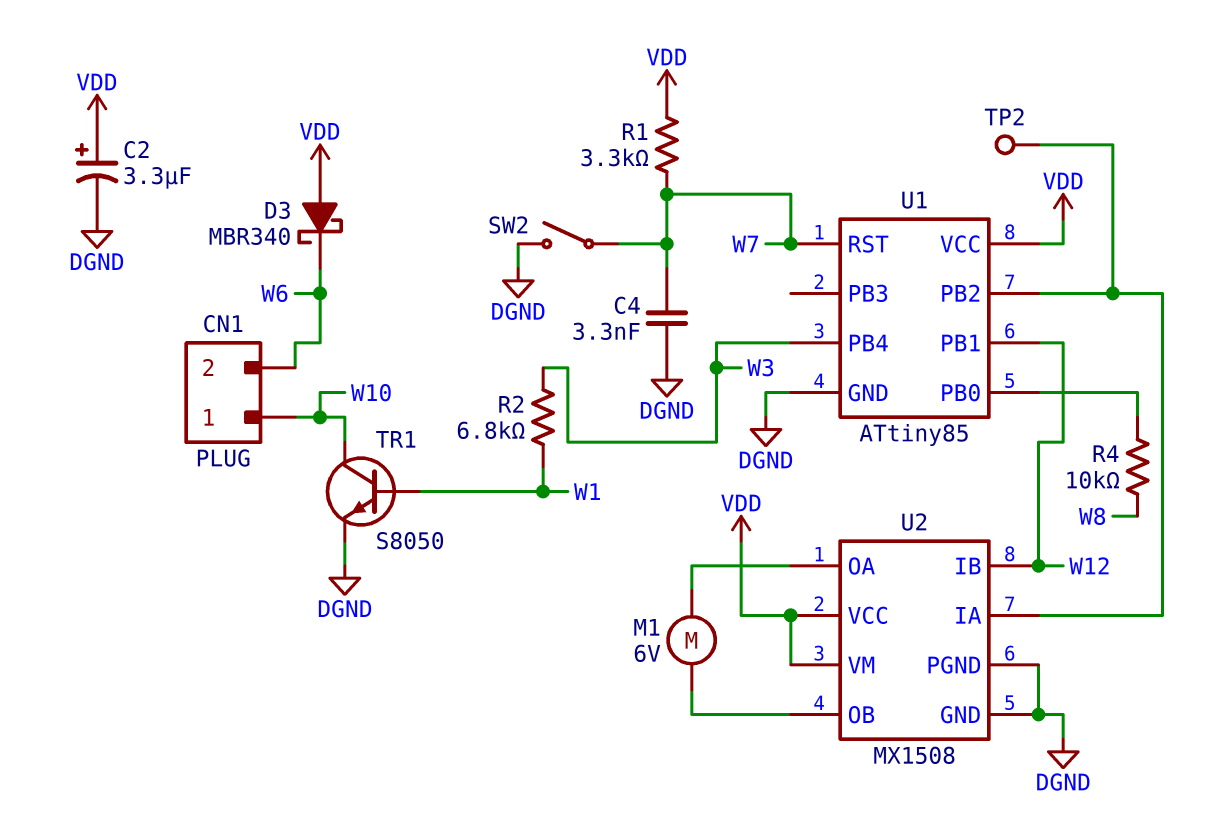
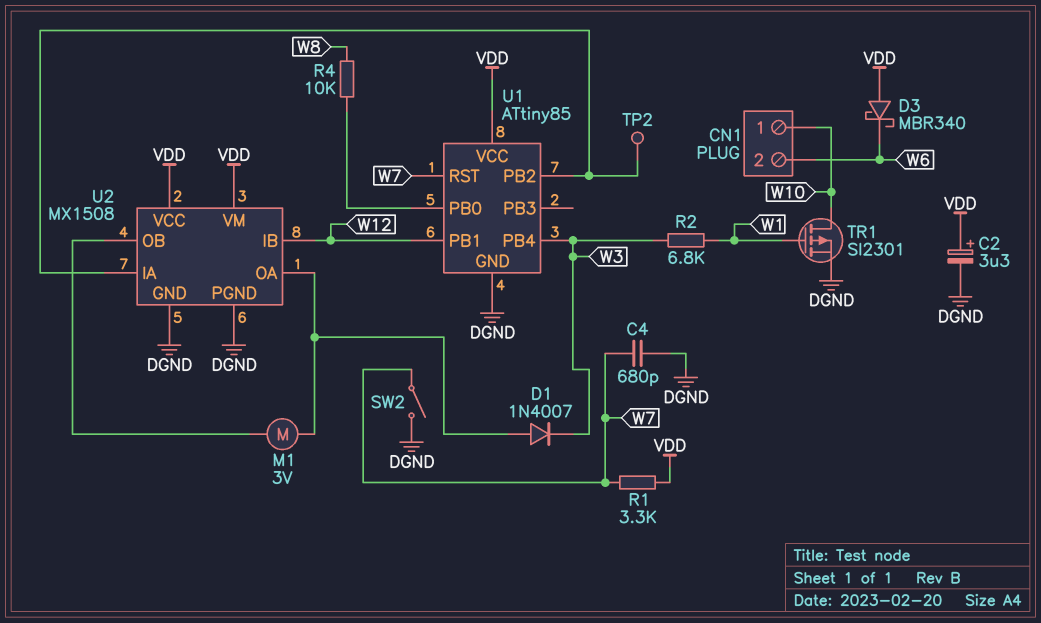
C4: 3.3nF (DGND, W7) -> 680pF (DGND, W7)
D1: none -> diode 1N4007 (A U2/OA, K W3)
M1: motor 6V (U2/OA, U2/OB) -> motor 3V (U2/OA, U2/OB)
TR1: NPN S8050 (B W1, C W10, E DGND) -> PMOS SI2301 (G W1, D W10, S DGND)

